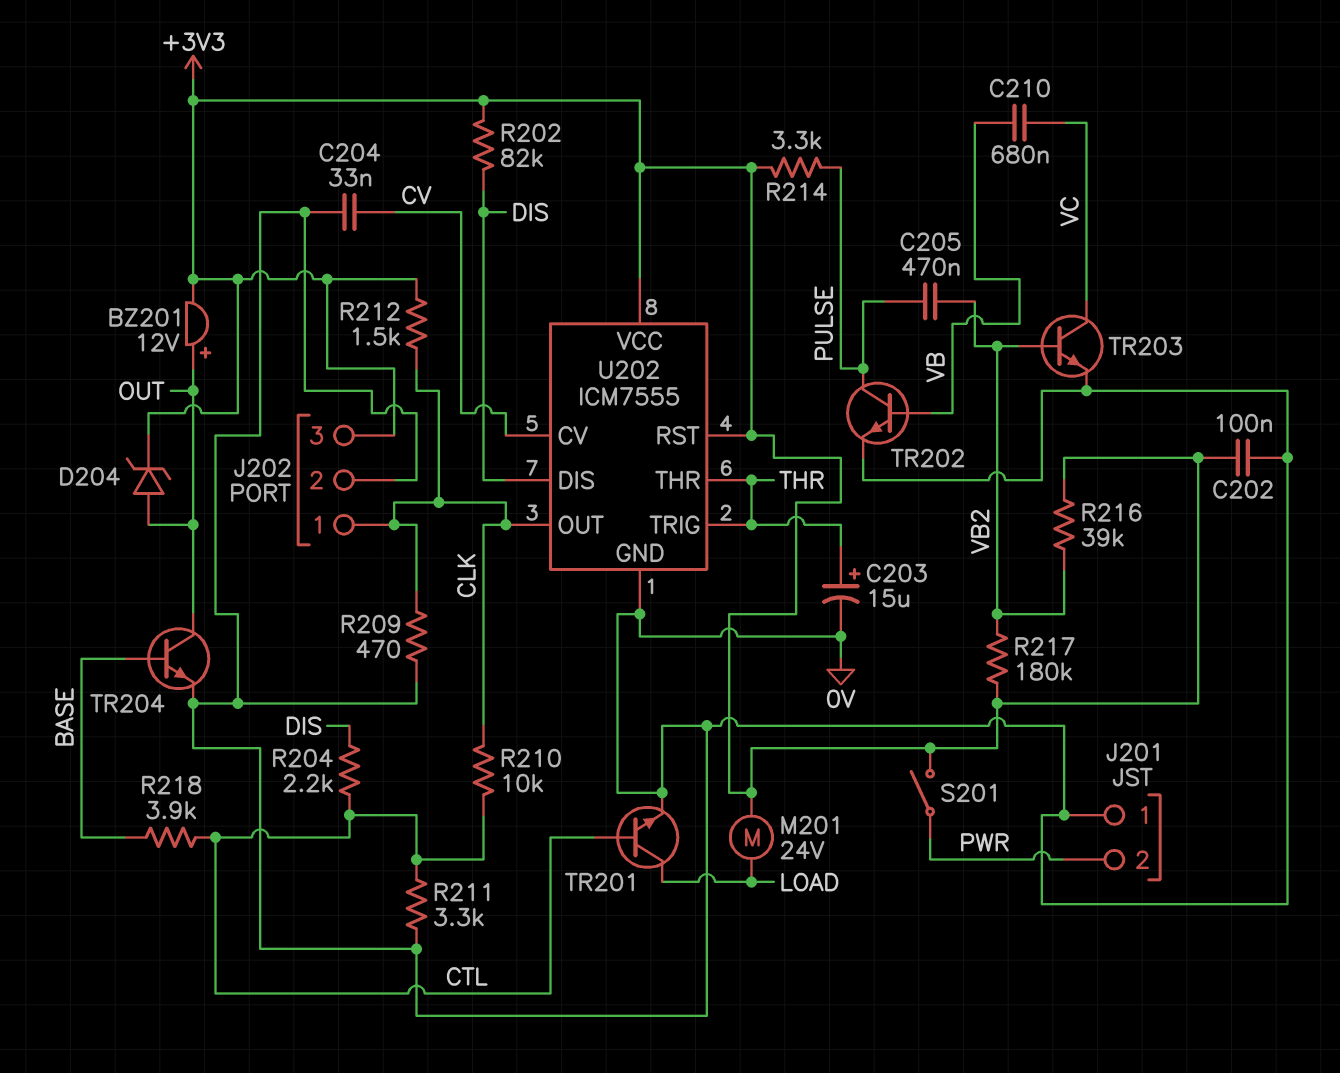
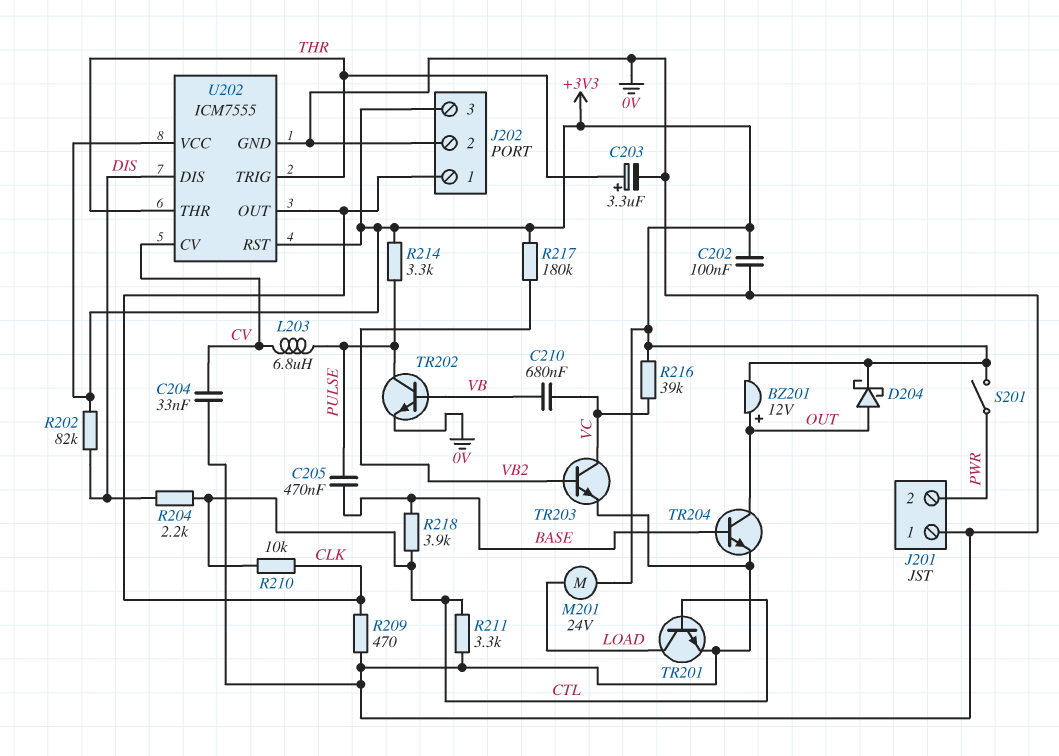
C203: 15uF (plus THR, minus 0V) -> 3.3uF (plus THR, minus 0V)
C205: 470nF (PULSE, VB2) -> 470nF (BASE, PULSE)
D204: zener (A OUT, K +3V3) -> schottky (A OUT, K +3V3)
L203: none -> 6.8uH (CV, PULSE)
R212: 1.5k (+3V3, CLK) -> none
R216: 39k (+3V3, VB2) -> 39k (+3V3, VC)

